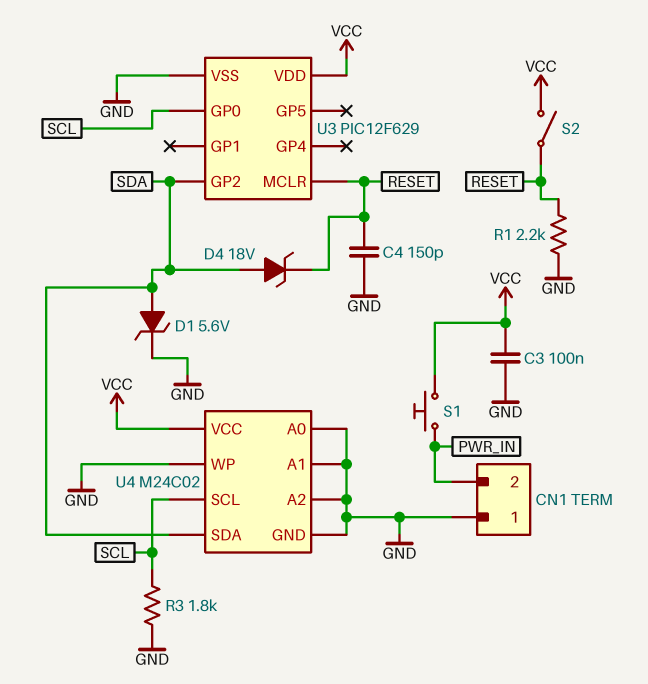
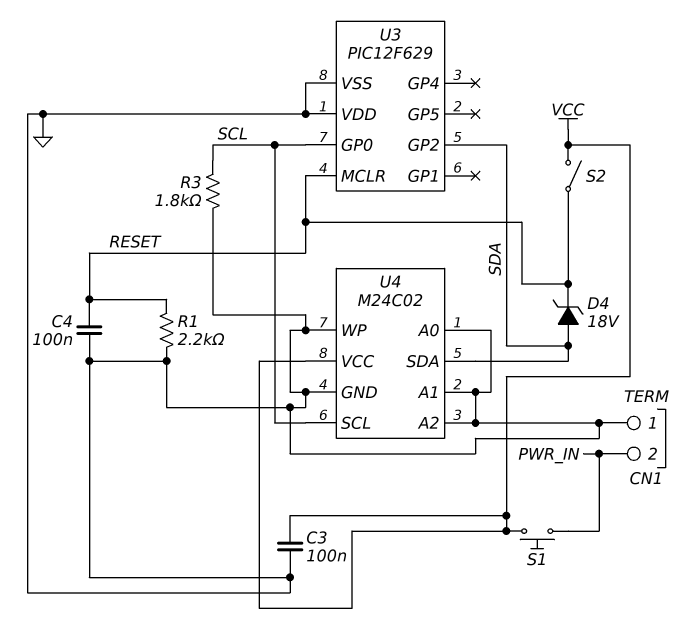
C4: 150pF (GND, RESET) -> 100nF (GND, RESET)
D1: zener 5.6V (A SDA, K GND) -> none
U3 pin VDD: VCC -> GND

